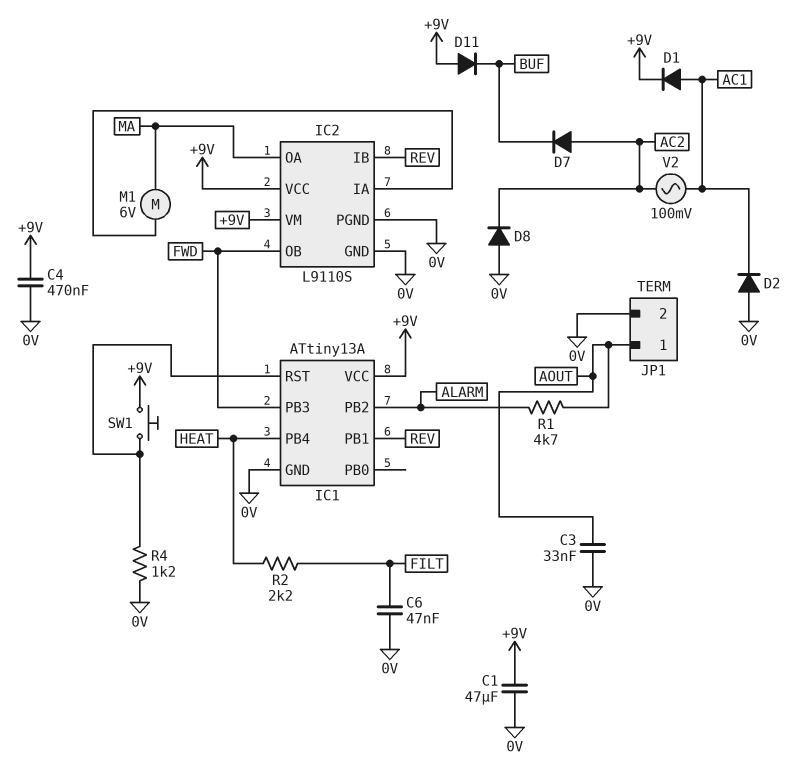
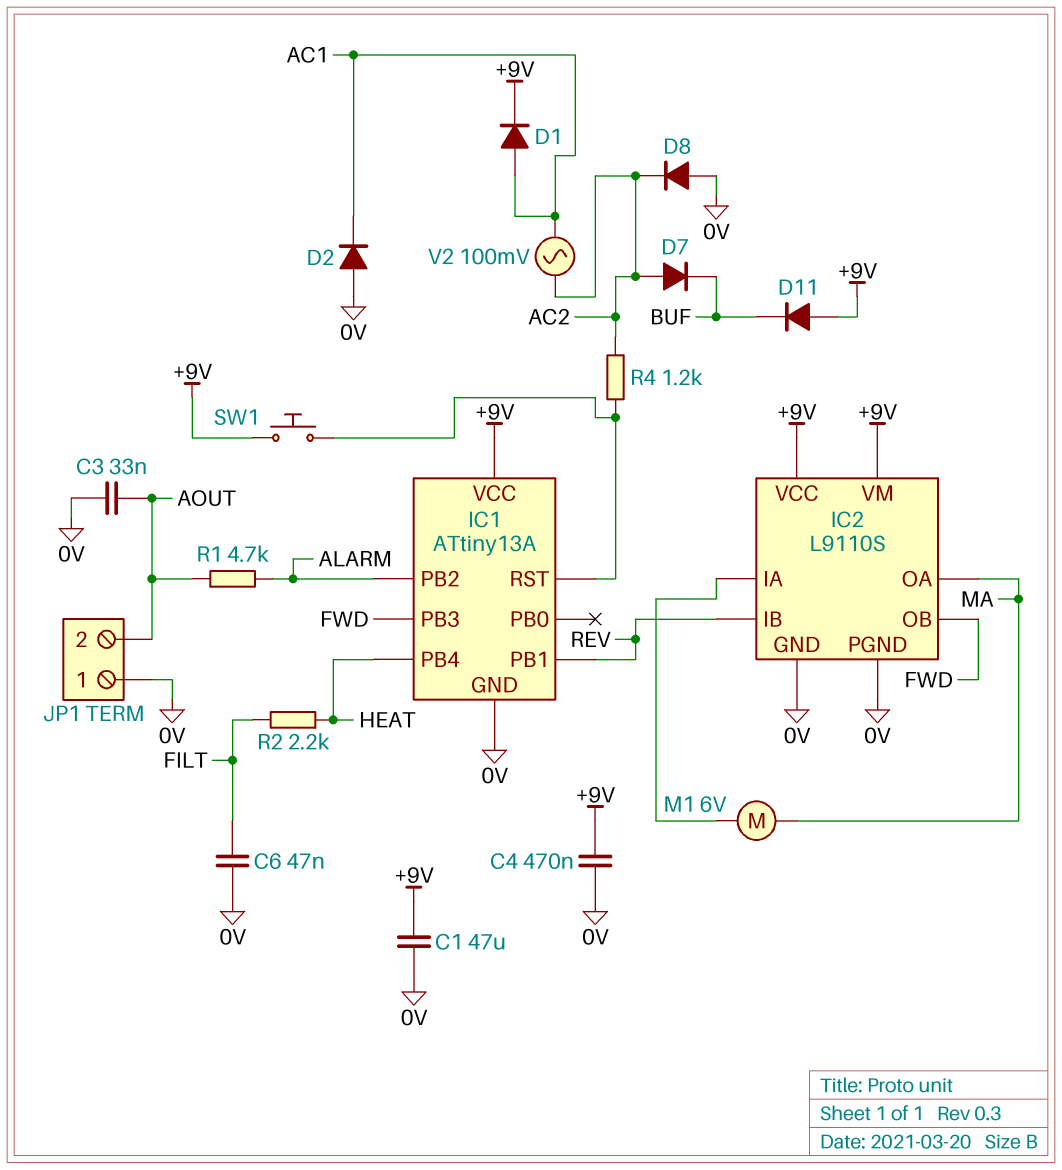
JP1 pin 1: AOUT -> 0V
JP1 pin 2: 0V -> AOUT
R4: 1.2k (0V, IC1/RST) -> 1.2k (AC2, IC1/RST)

